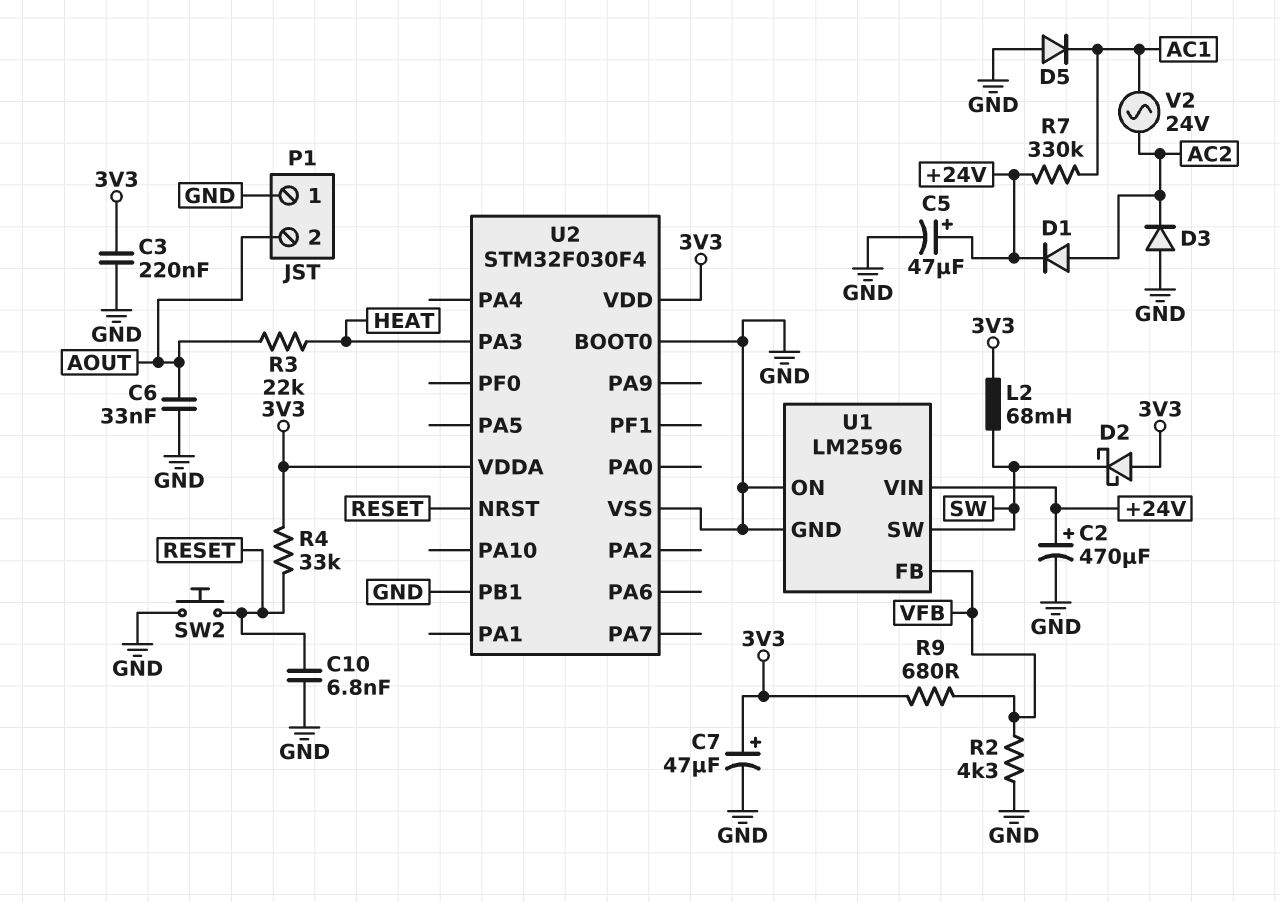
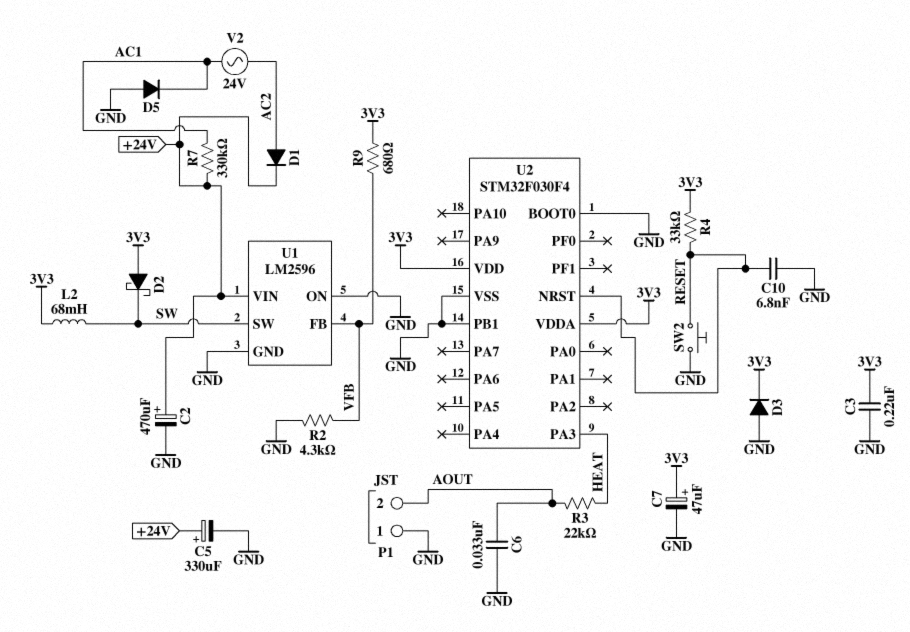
C5: 47uF (plus +24V, minus GND) -> 330uF (plus +24V, minus GND)
D3: diode (A GND, K AC2) -> diode (A GND, K 3V3)

